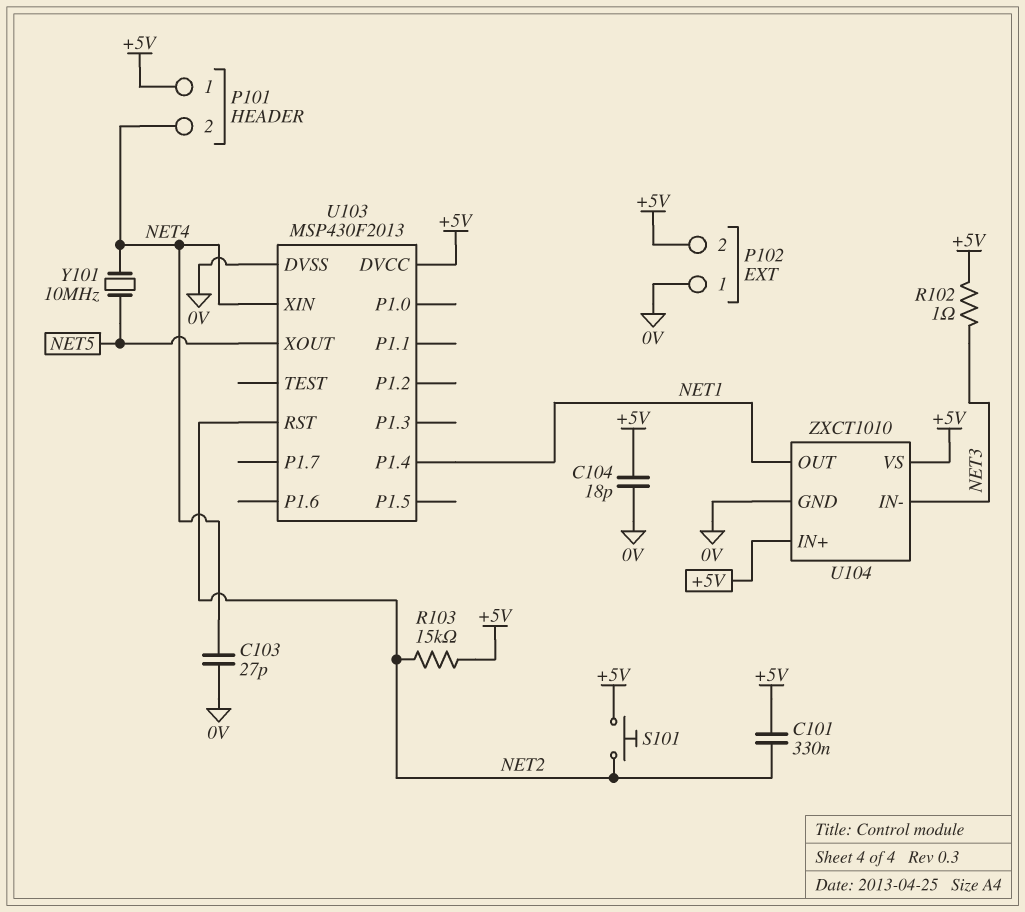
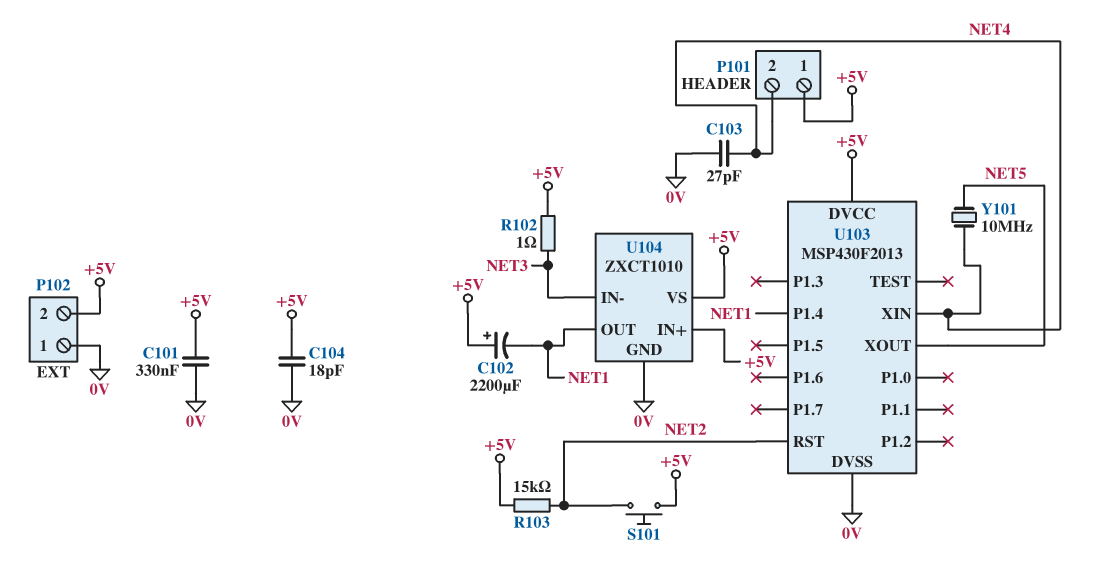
C101: 330nF (+5V, NET2) -> 330nF (+5V, 0V)
C102: none -> 2200uF (plus +5V, minus NET1)

